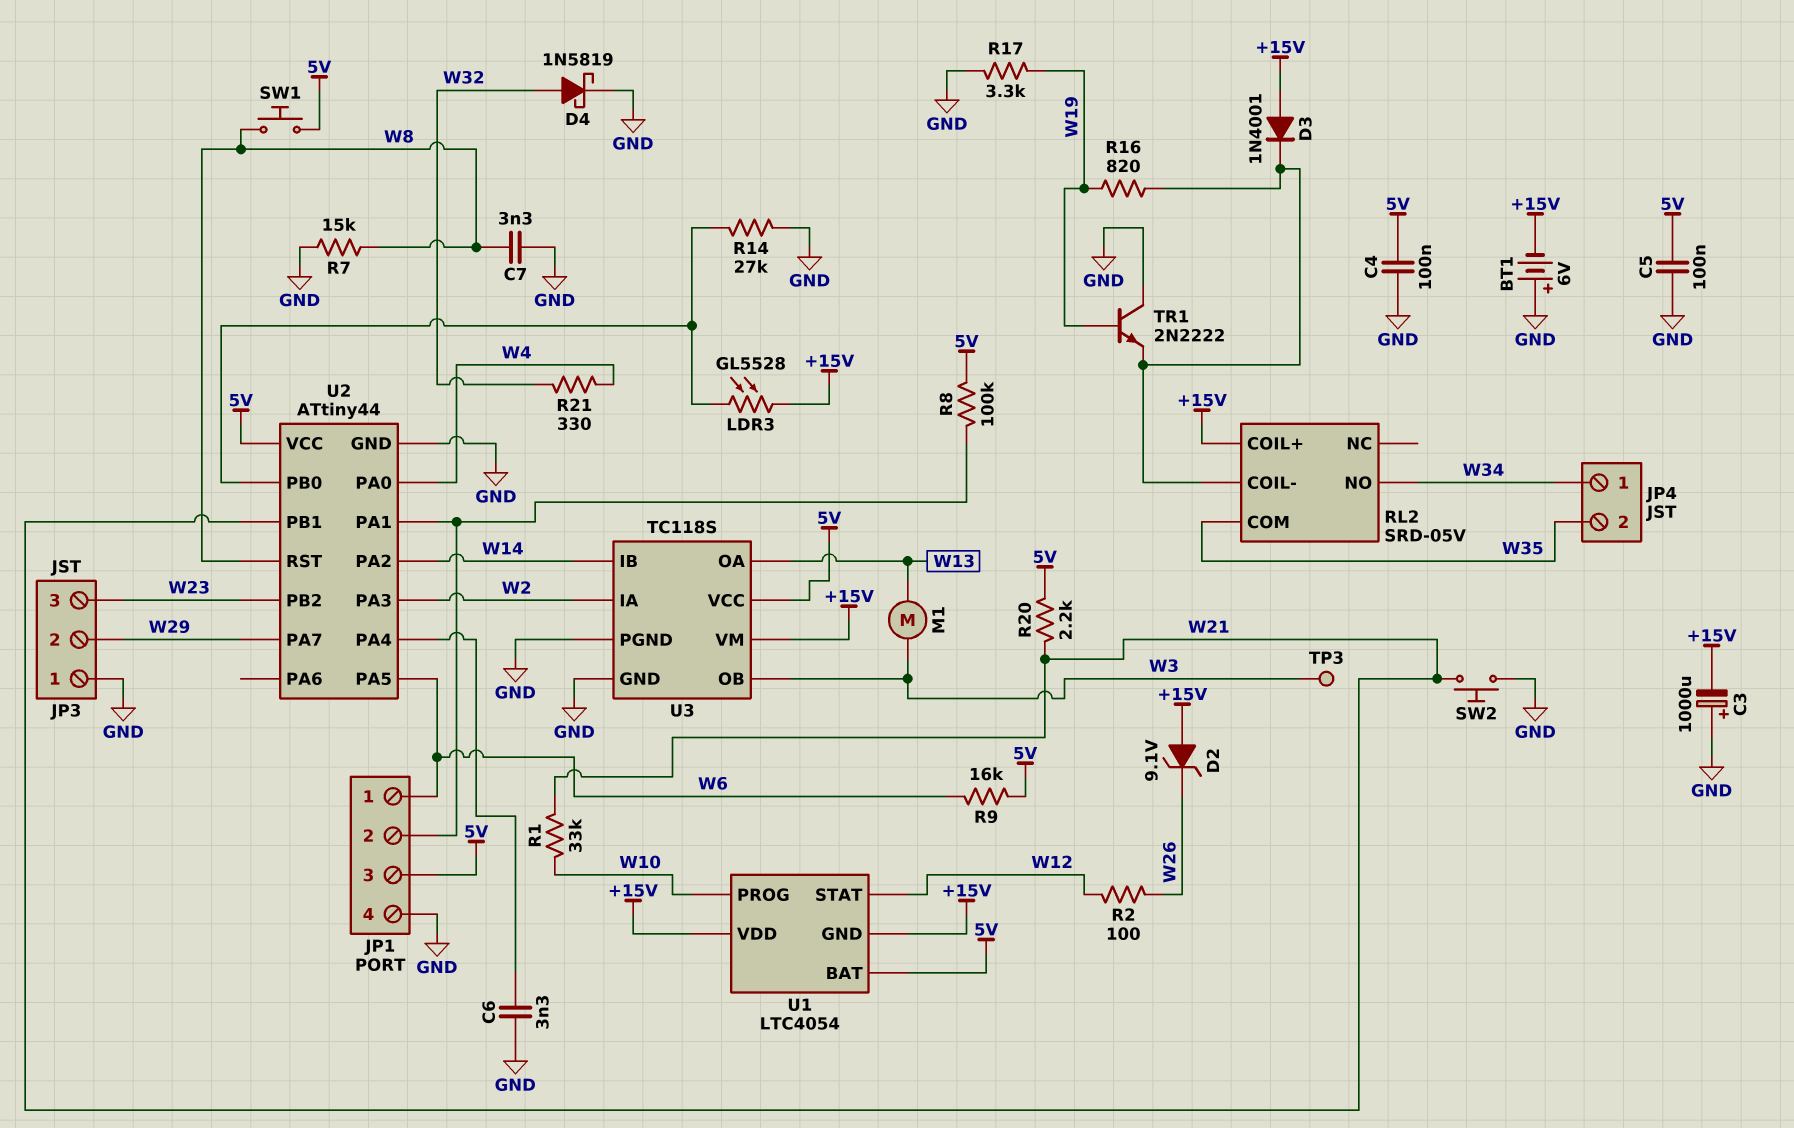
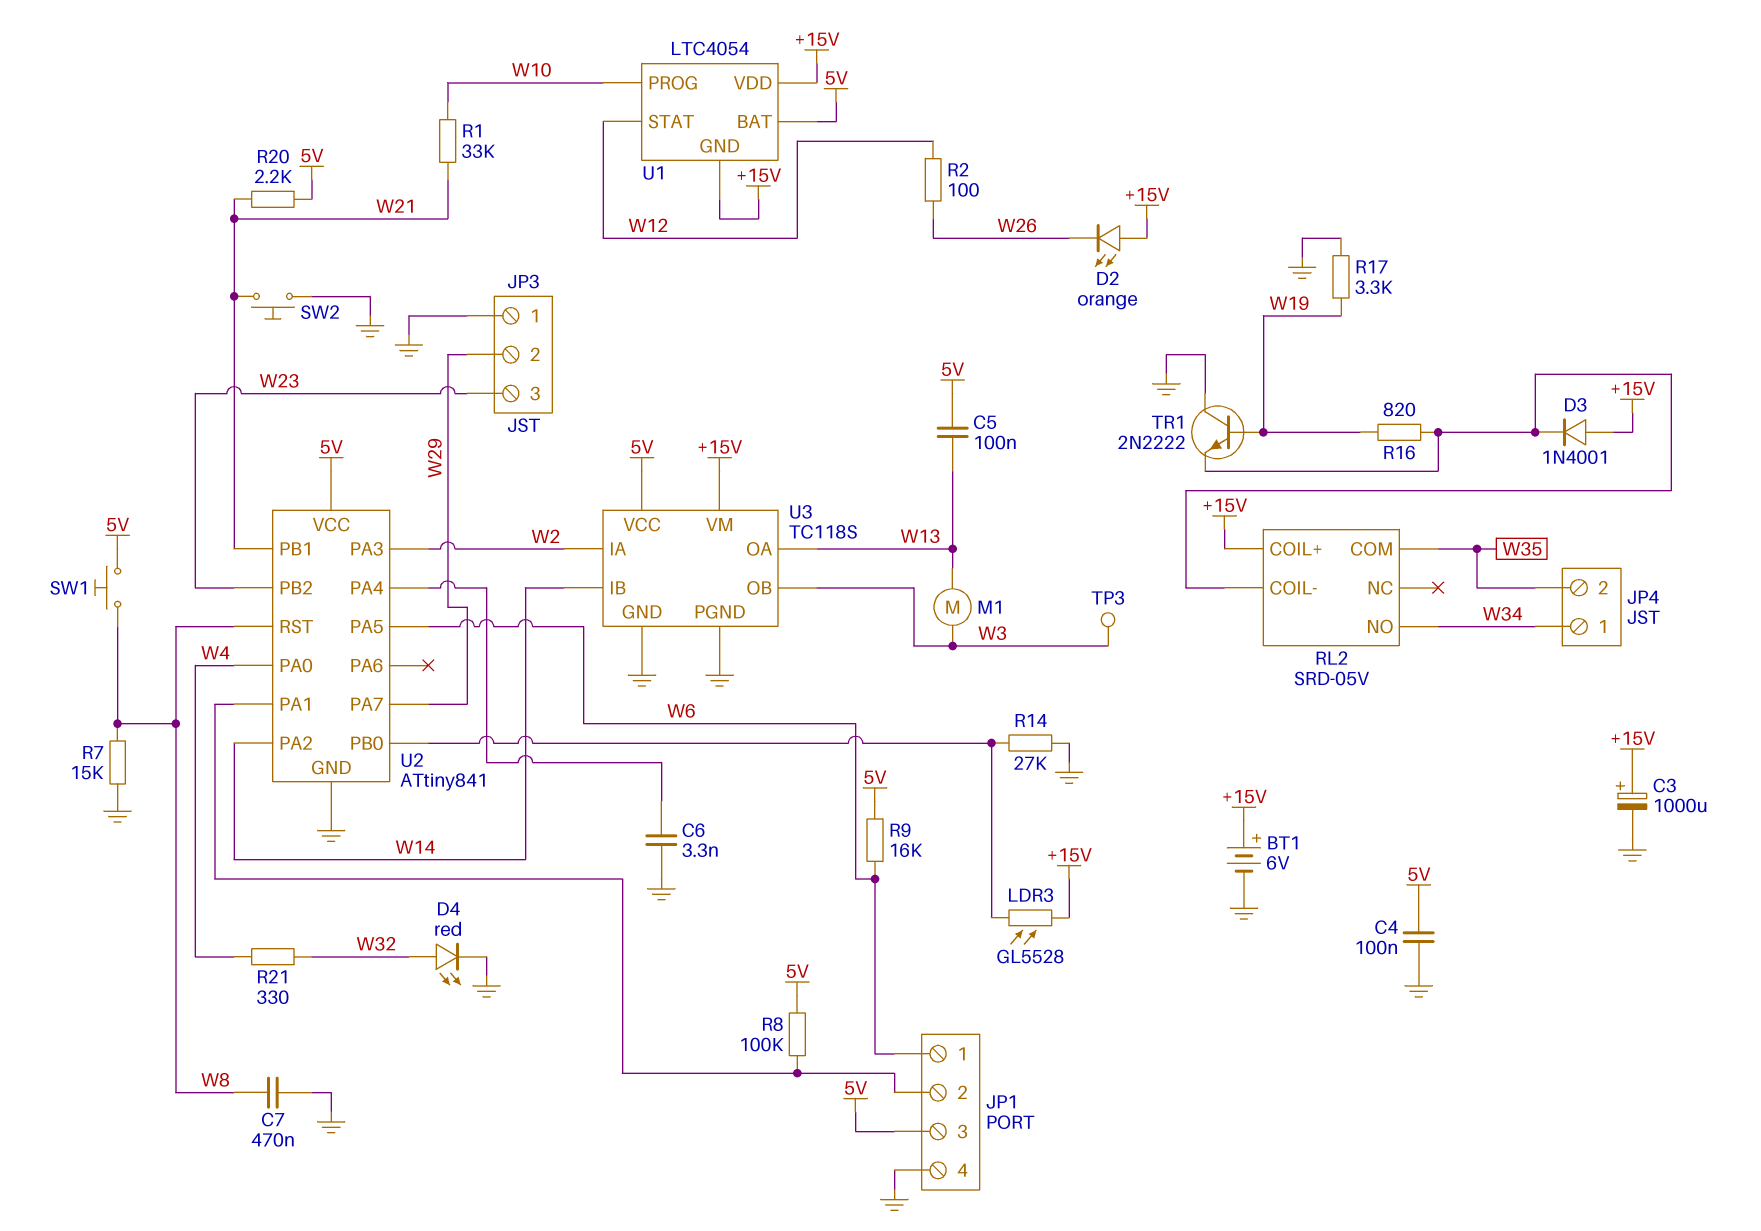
BT1: 6V (plus GND, minus +15V) -> 6V (plus +15V, minus GND)
C3: 1000uF (plus GND, minus +15V) -> 1000uF (plus +15V, minus GND)
C5: 100nF (5V, GND) -> 100nF (5V, W13)
C7: 3.3nF (GND, W8) -> 470nF (GND, W8)
D2: zener 9.1V (A +15V, K W26) -> LED orange (A +15V, K W26)
D4: schottky 1N5819 (A W32, K GND) -> LED red (A W32, K GND)
U2: ATtiny44 -> ATtiny841

